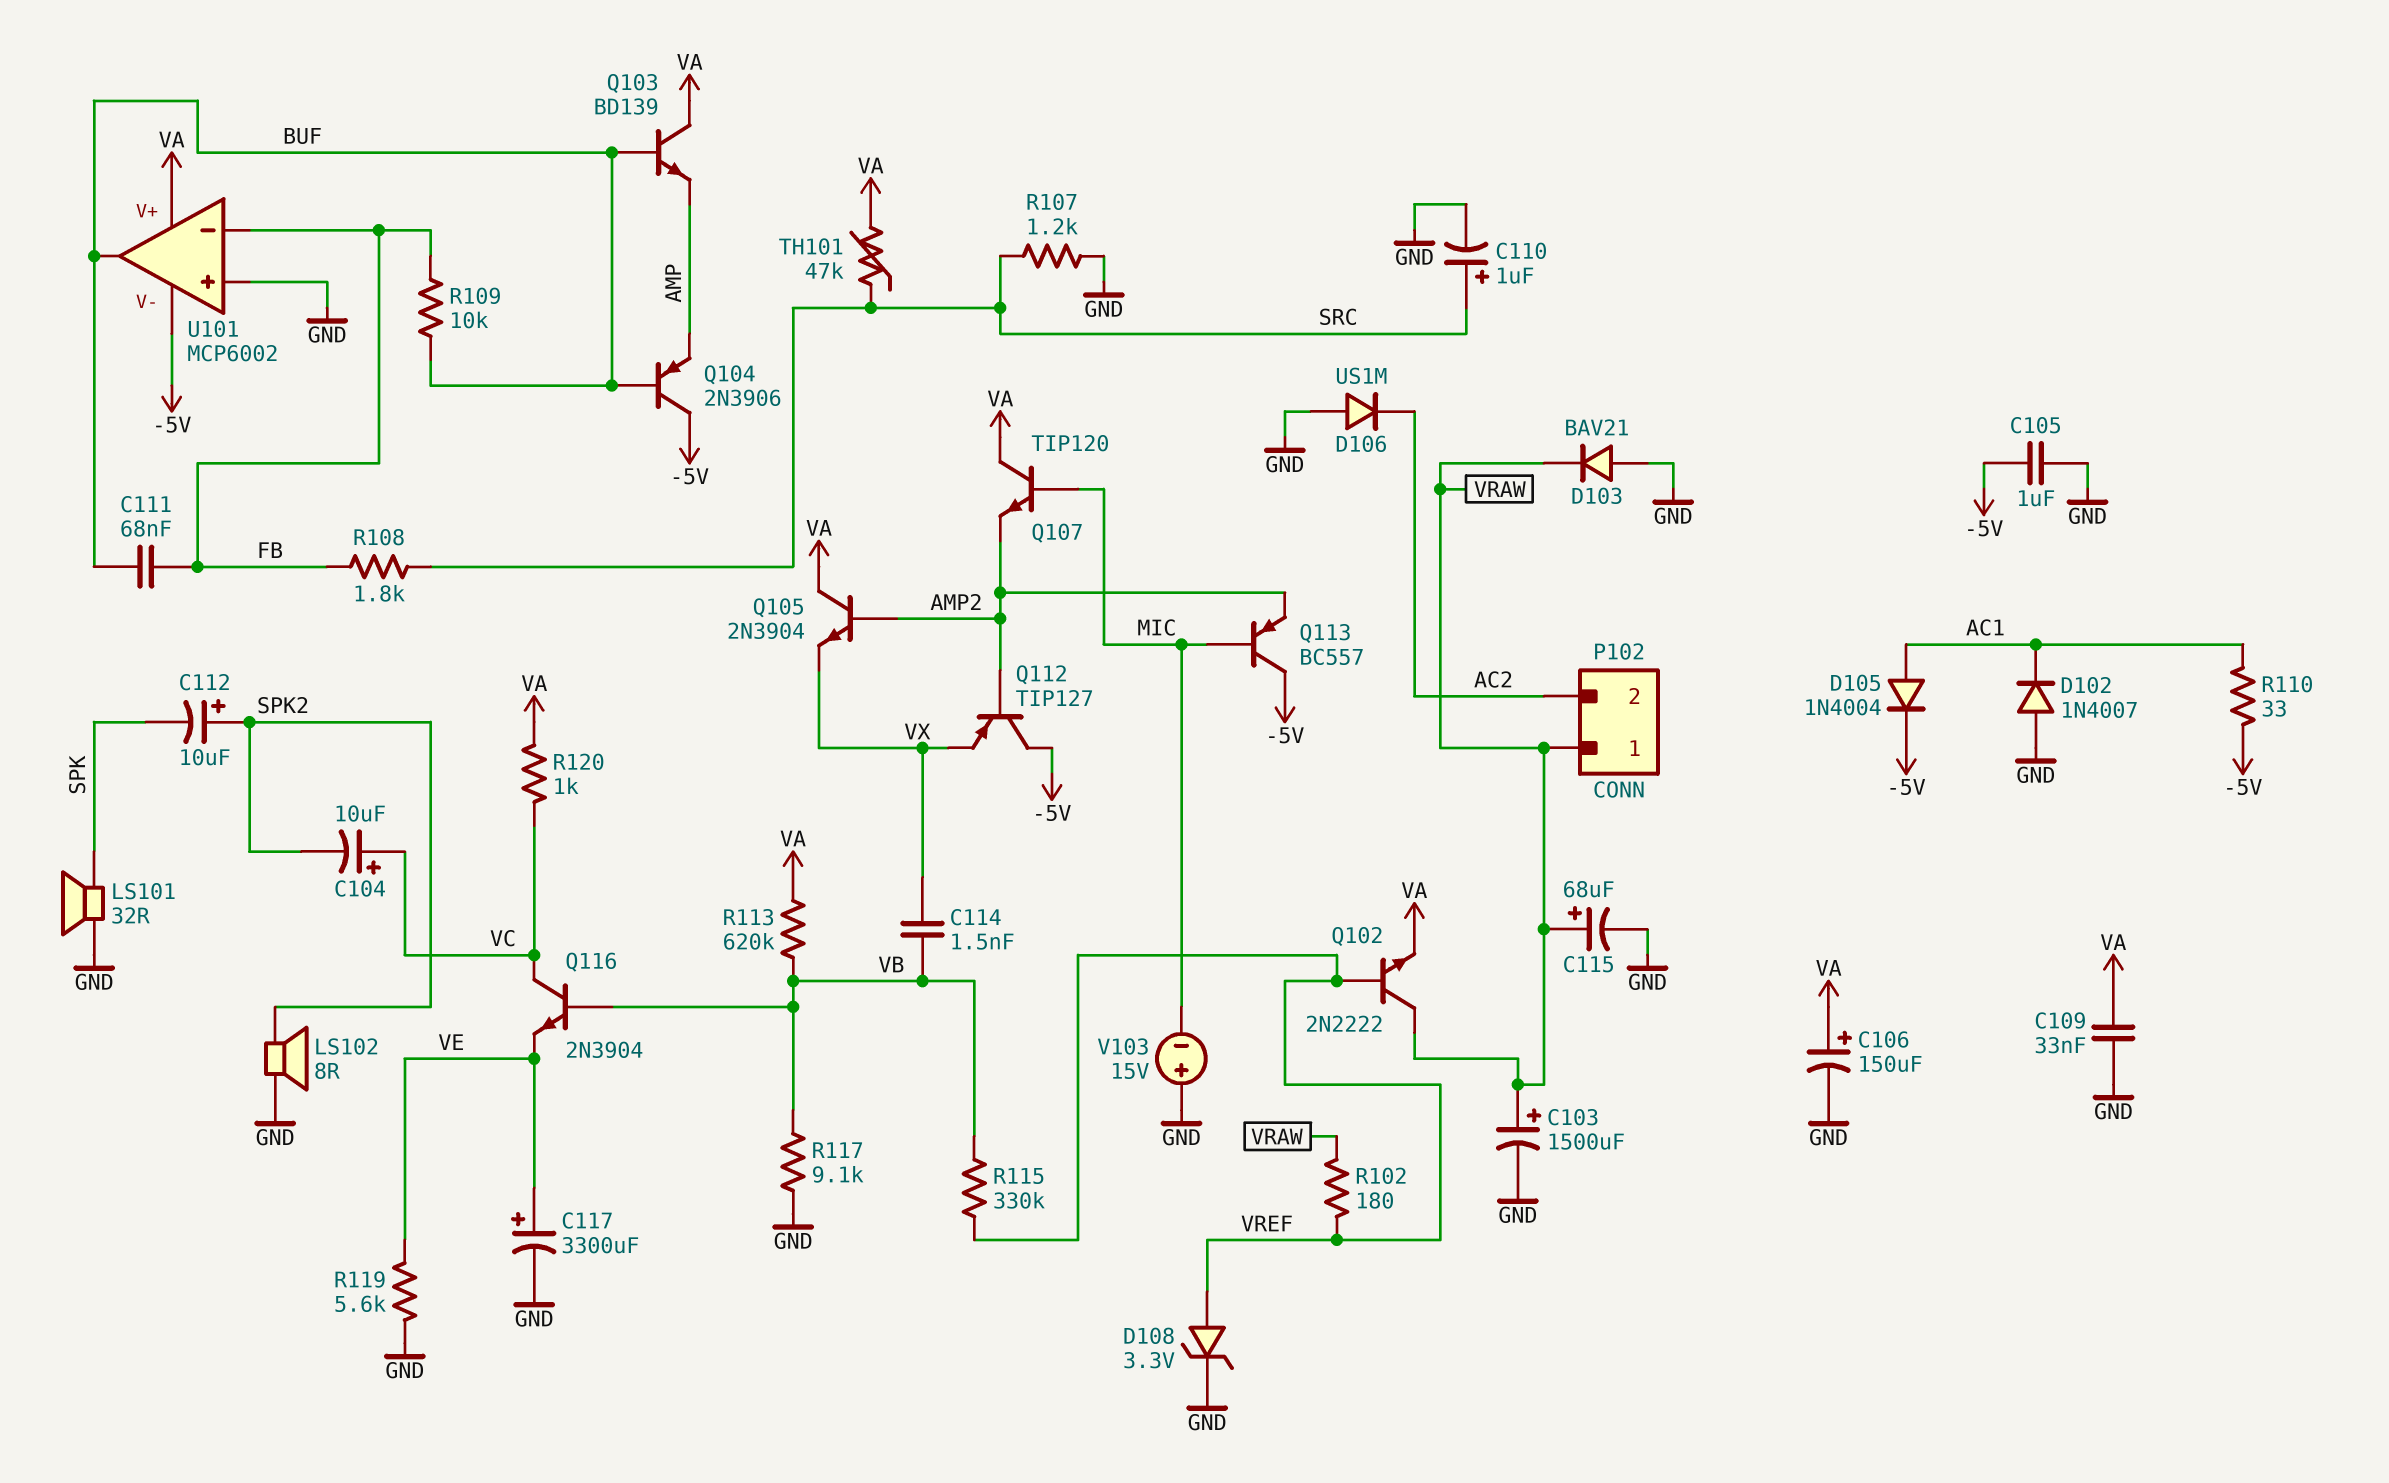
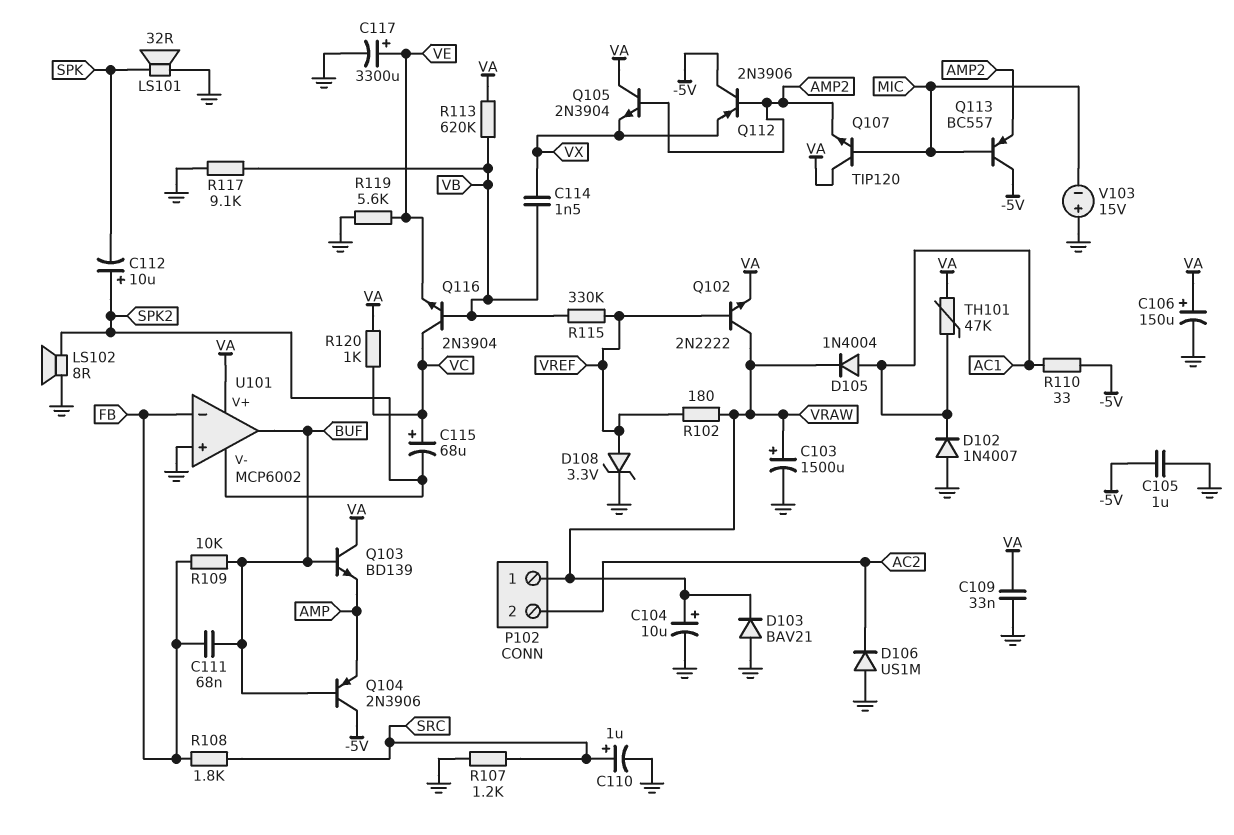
C104: 10uF (plus VC, minus SPK2) -> 10uF (plus VRAW, minus GND)
C115: 68uF (plus VRAW, minus GND) -> 68uF (plus VC, minus SPK2)
D105: diode 1N4004 (A AC1, K -5V) -> diode 1N4004 (A AC1, K VRAW)
Q112: PNP TIP127 (B AMP2, C -5V, E VX) -> PNP 2N3906 (B AMP2, C -5V, E VX)
TH101: 47k (SRC, VA) -> 47k (AC1, VA)
U101 pin V-: -5V -> SPK2

